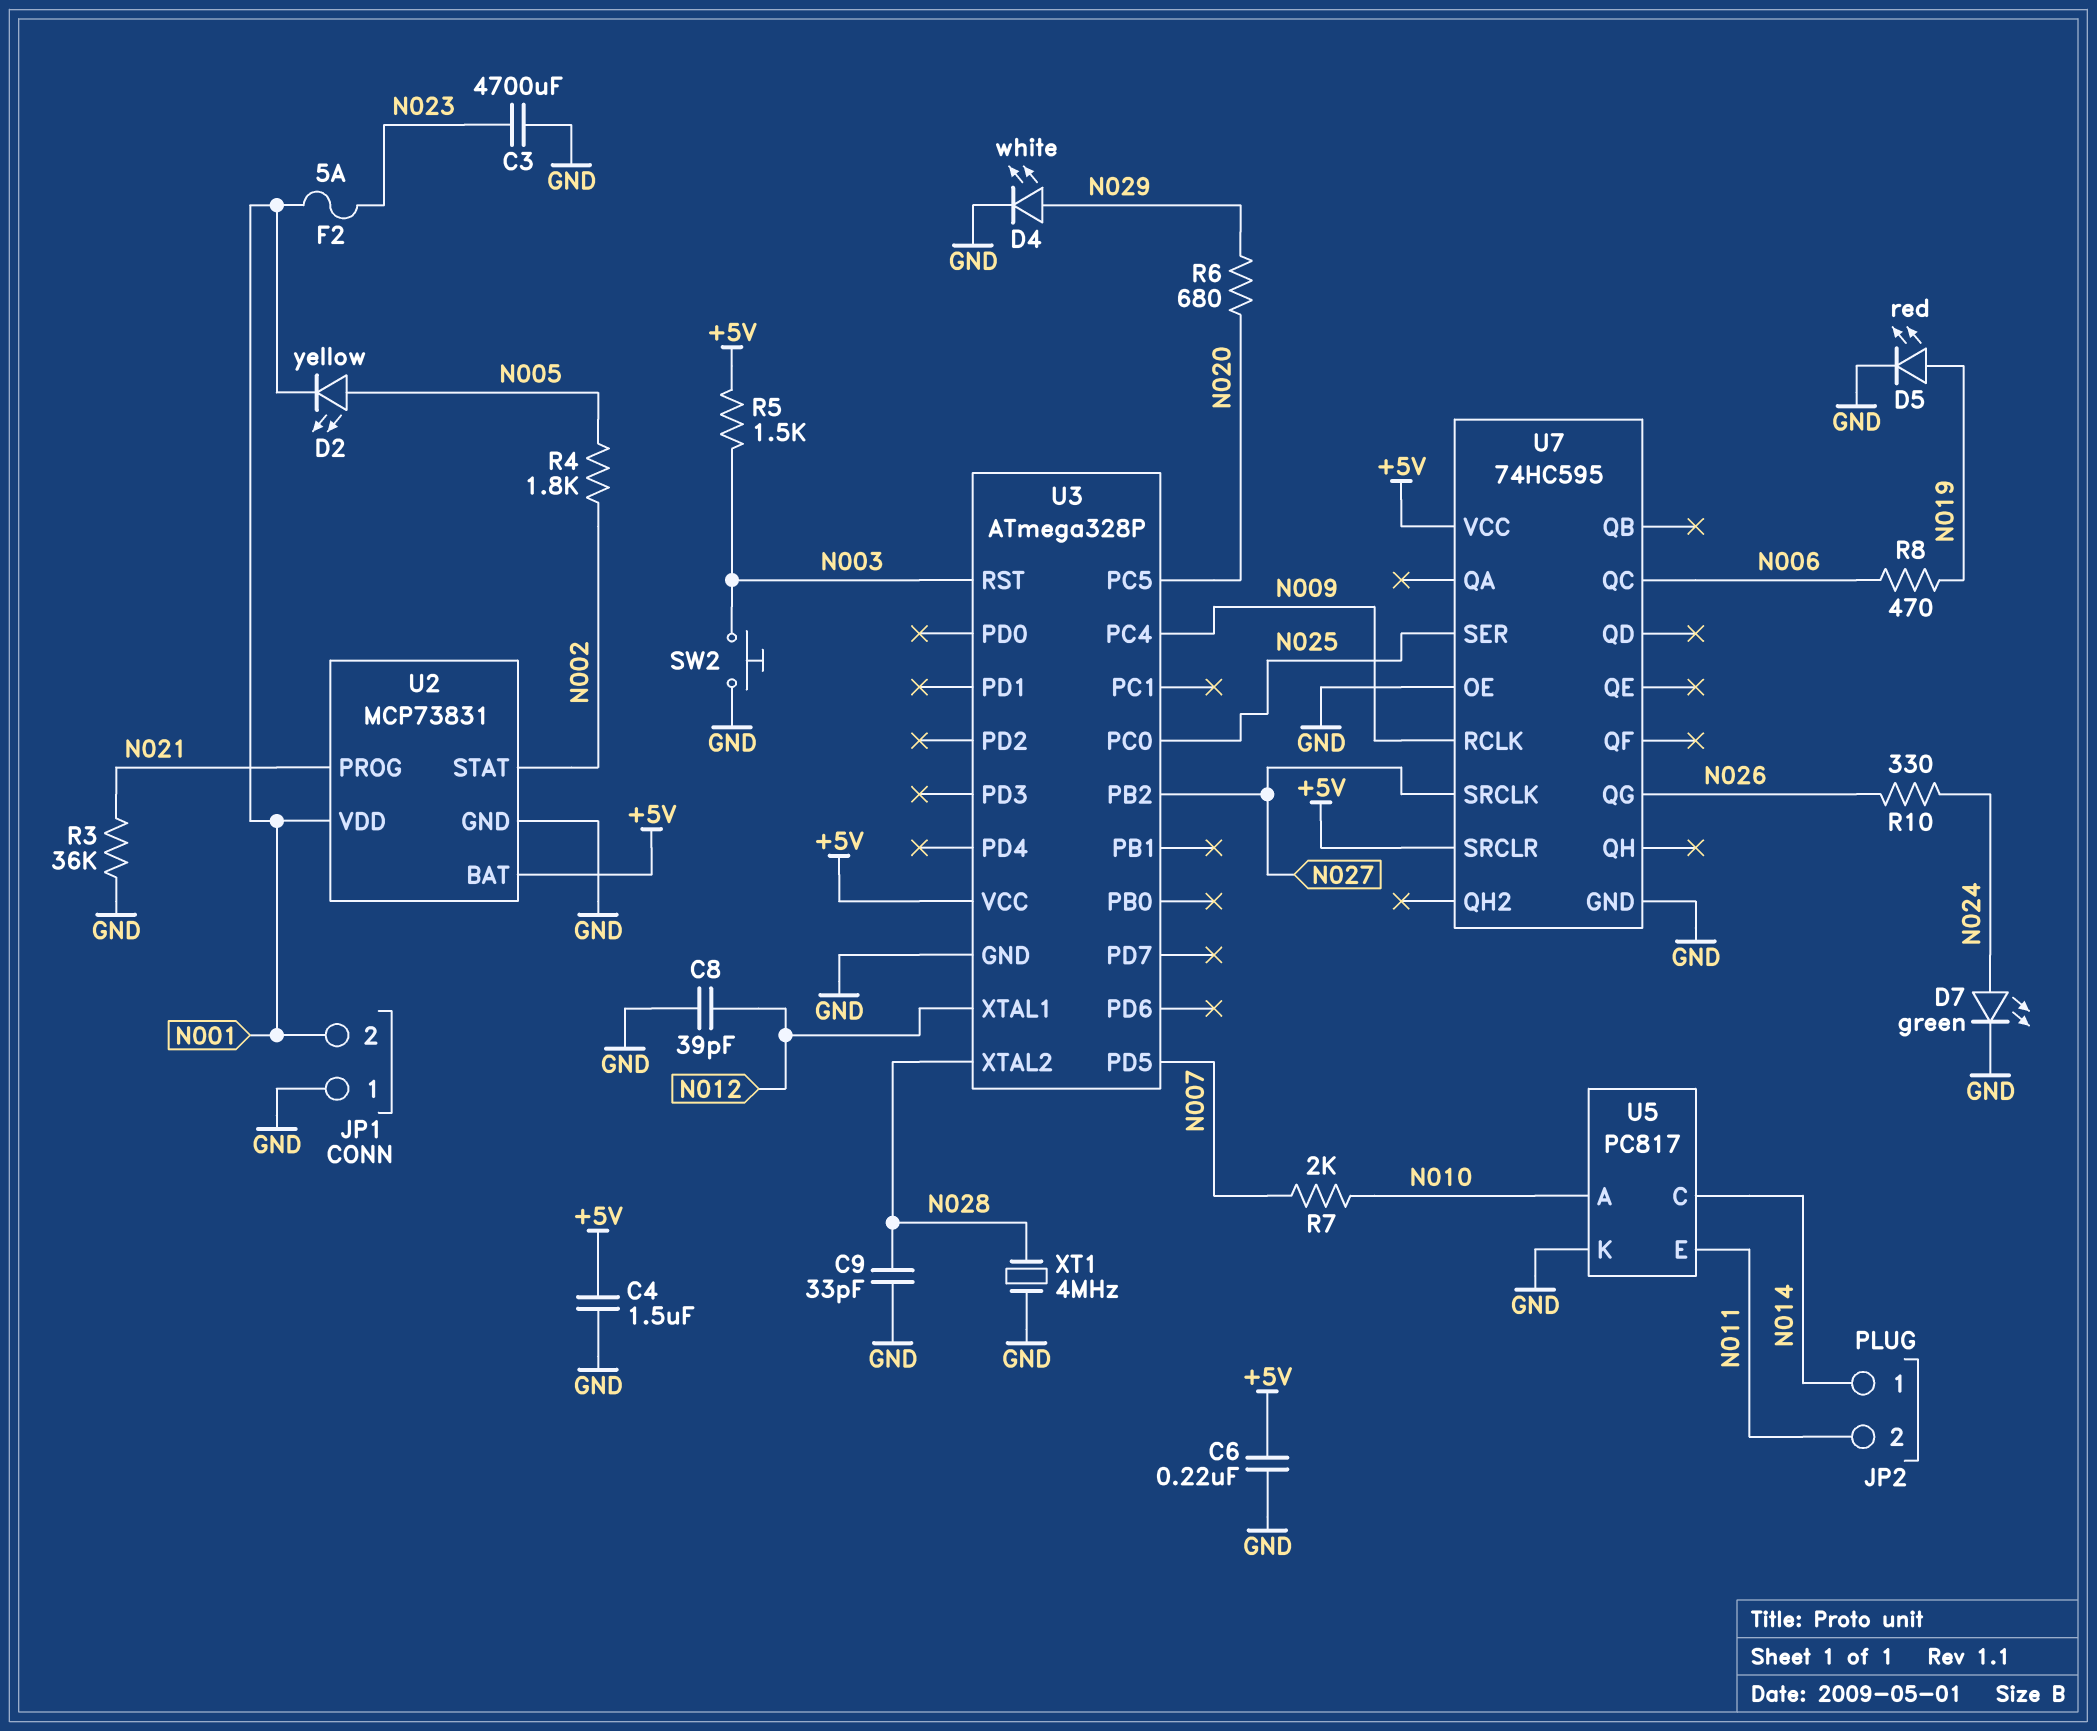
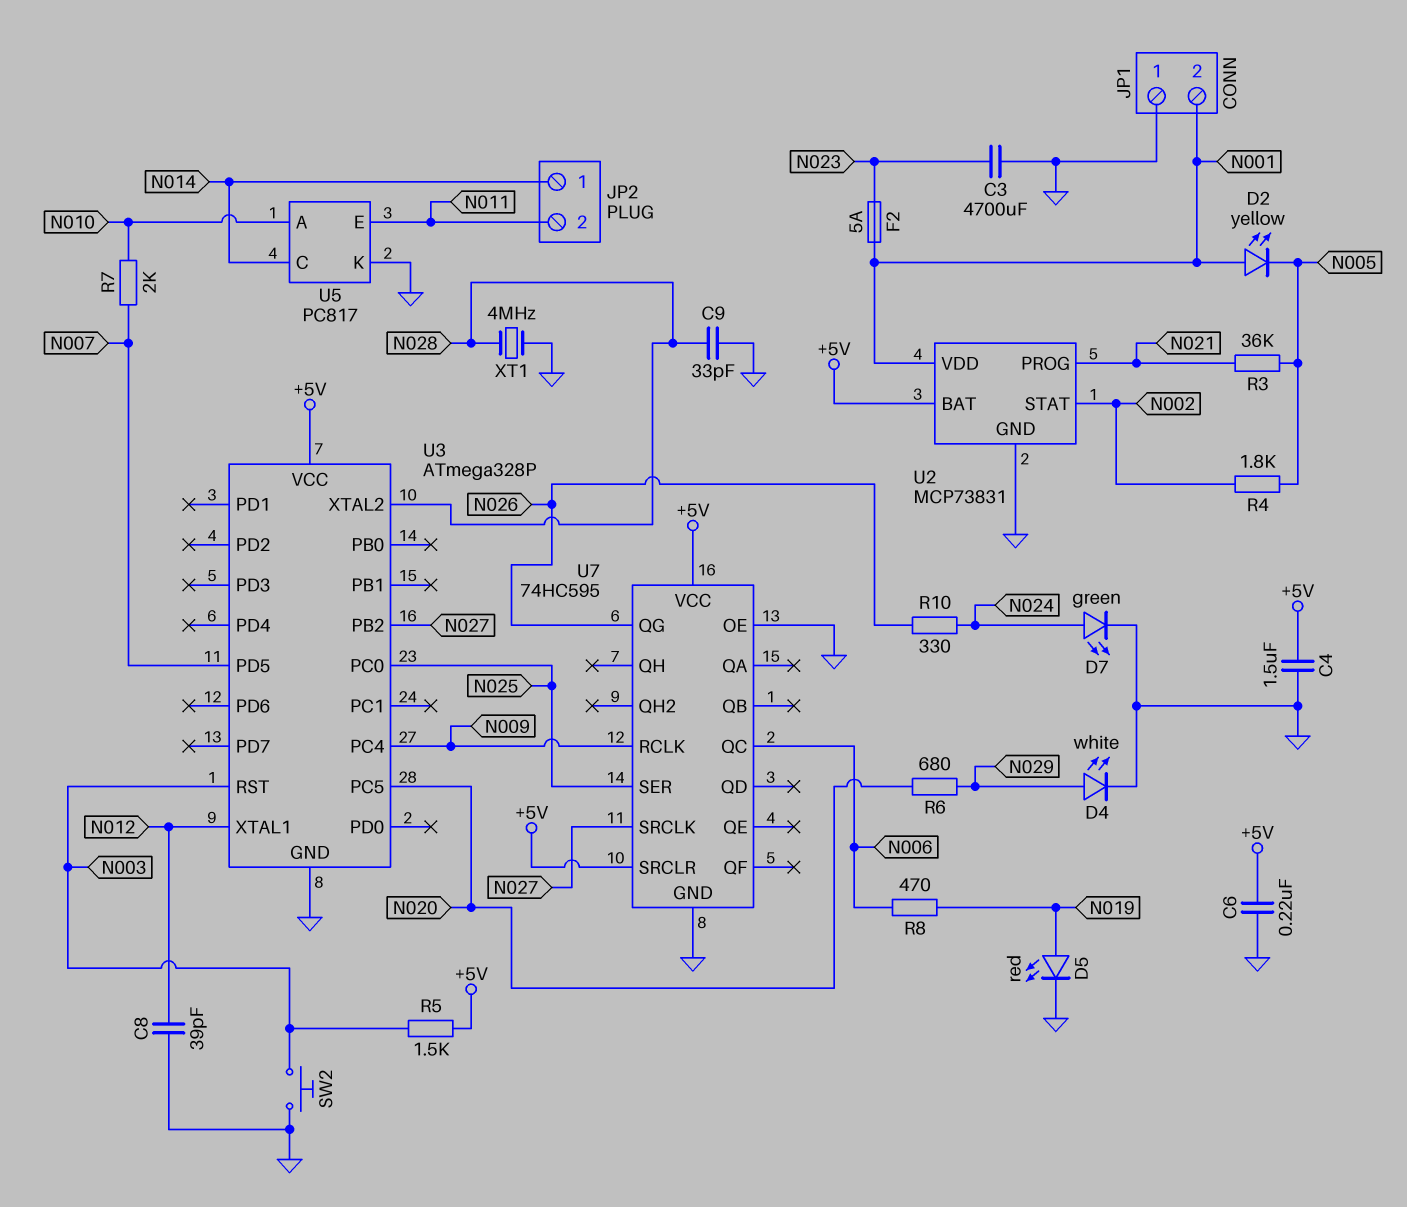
D2: LED yellow (A N005, K N001) -> LED yellow (A N001, K N005)
R3: 36k (GND, N021) -> 36k (N005, N021)

